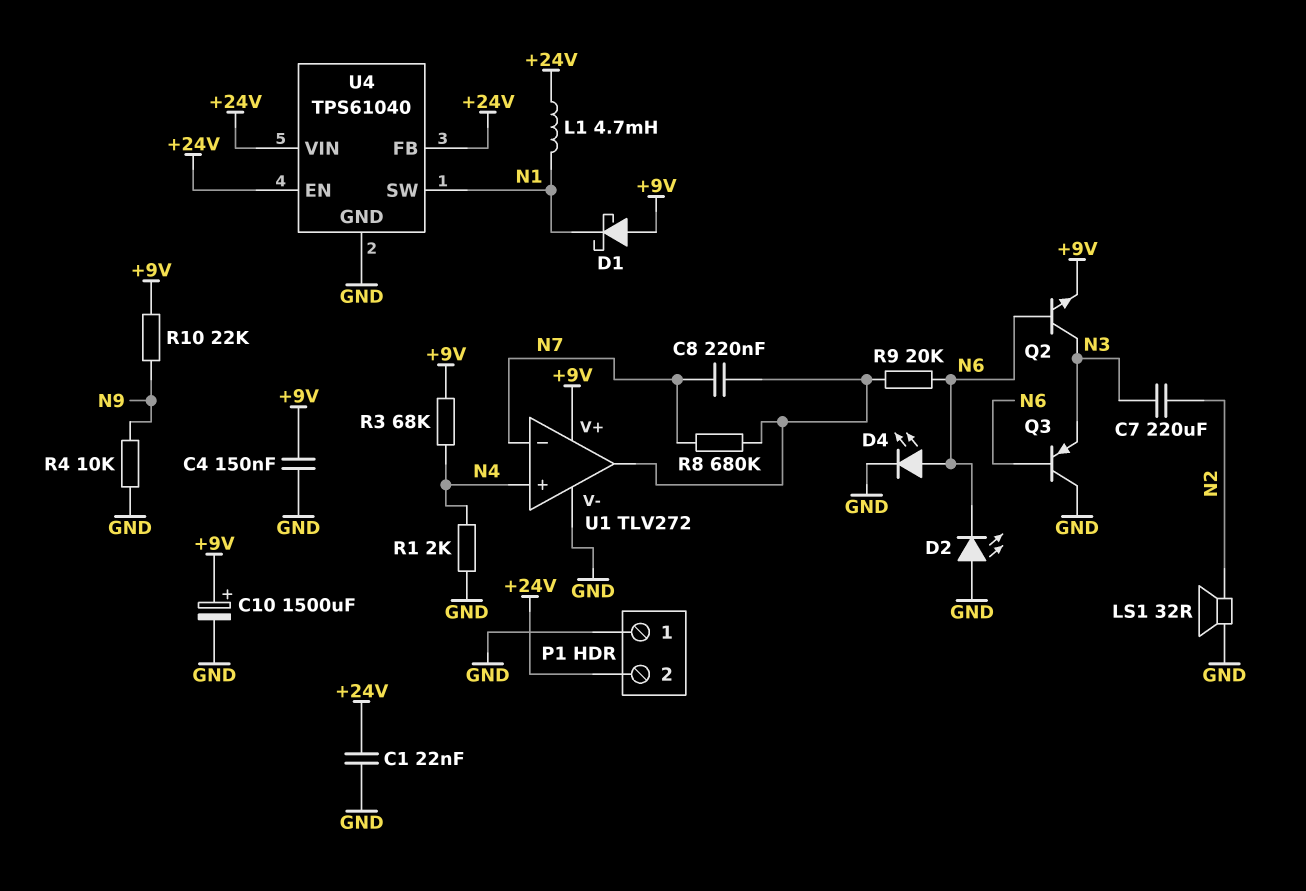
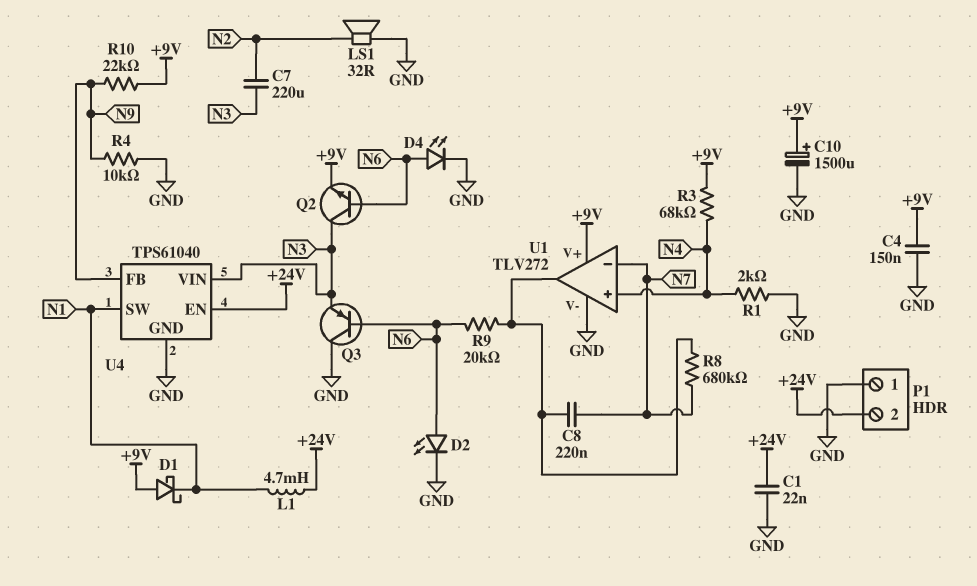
D2: LED (A GND, K N6) -> LED (A N6, K GND)
U4 pin FB: +24V -> N9
U4 pin VIN: +24V -> N3

